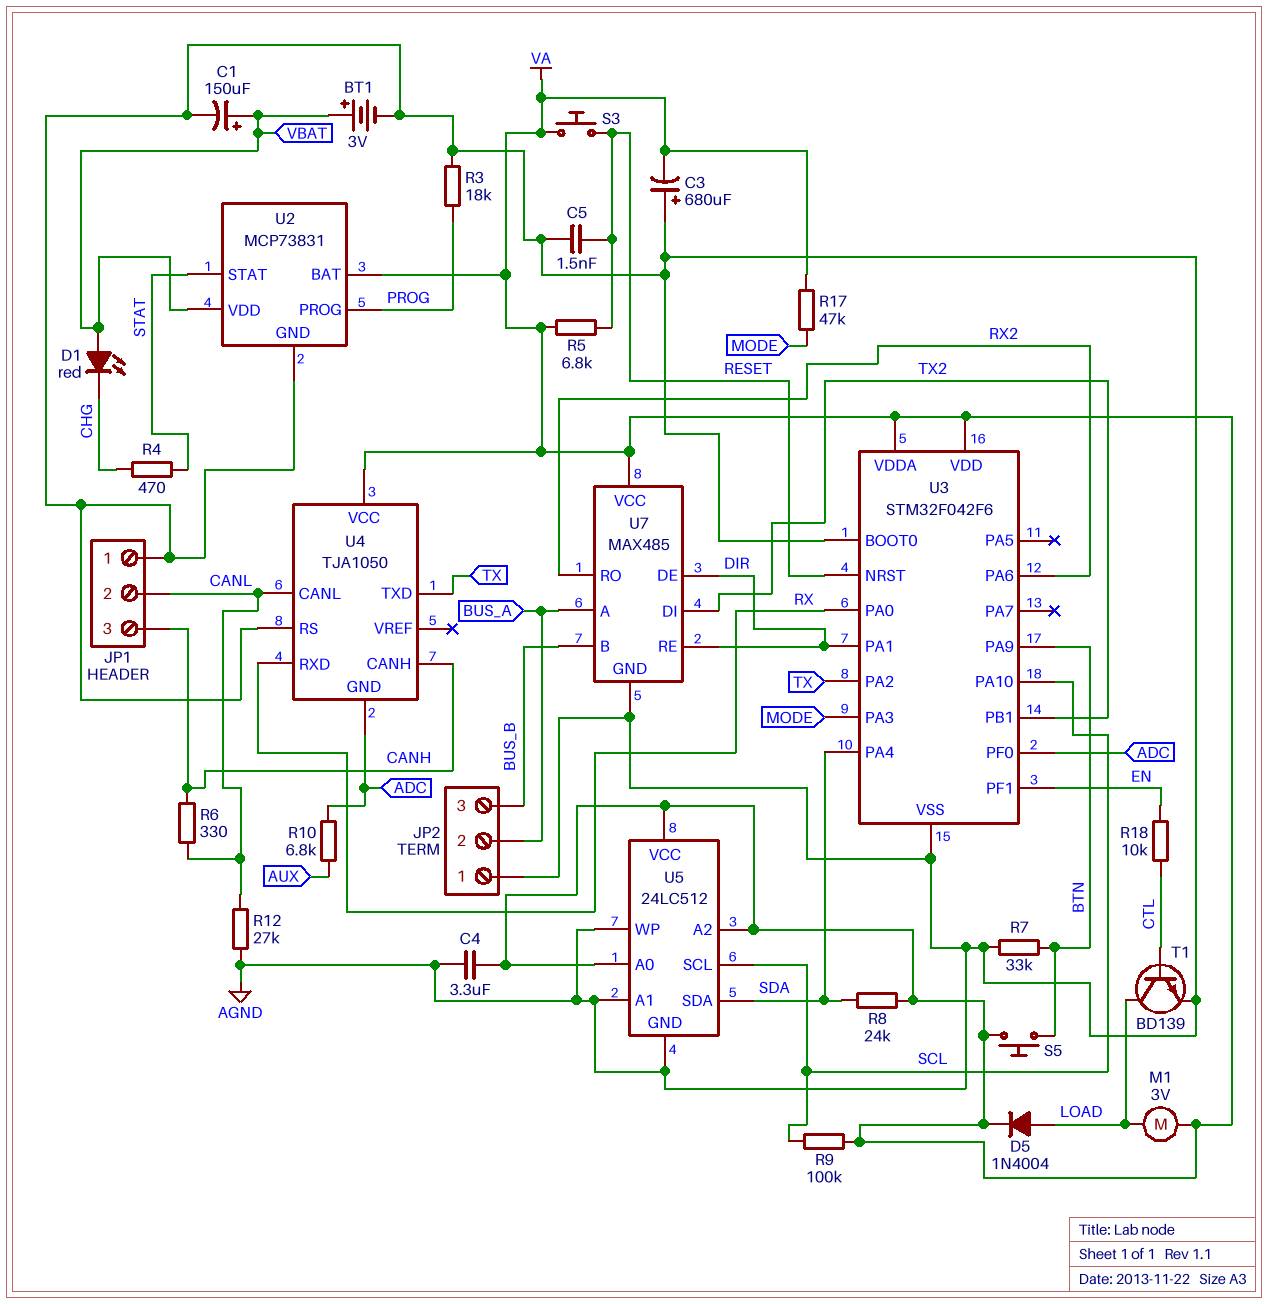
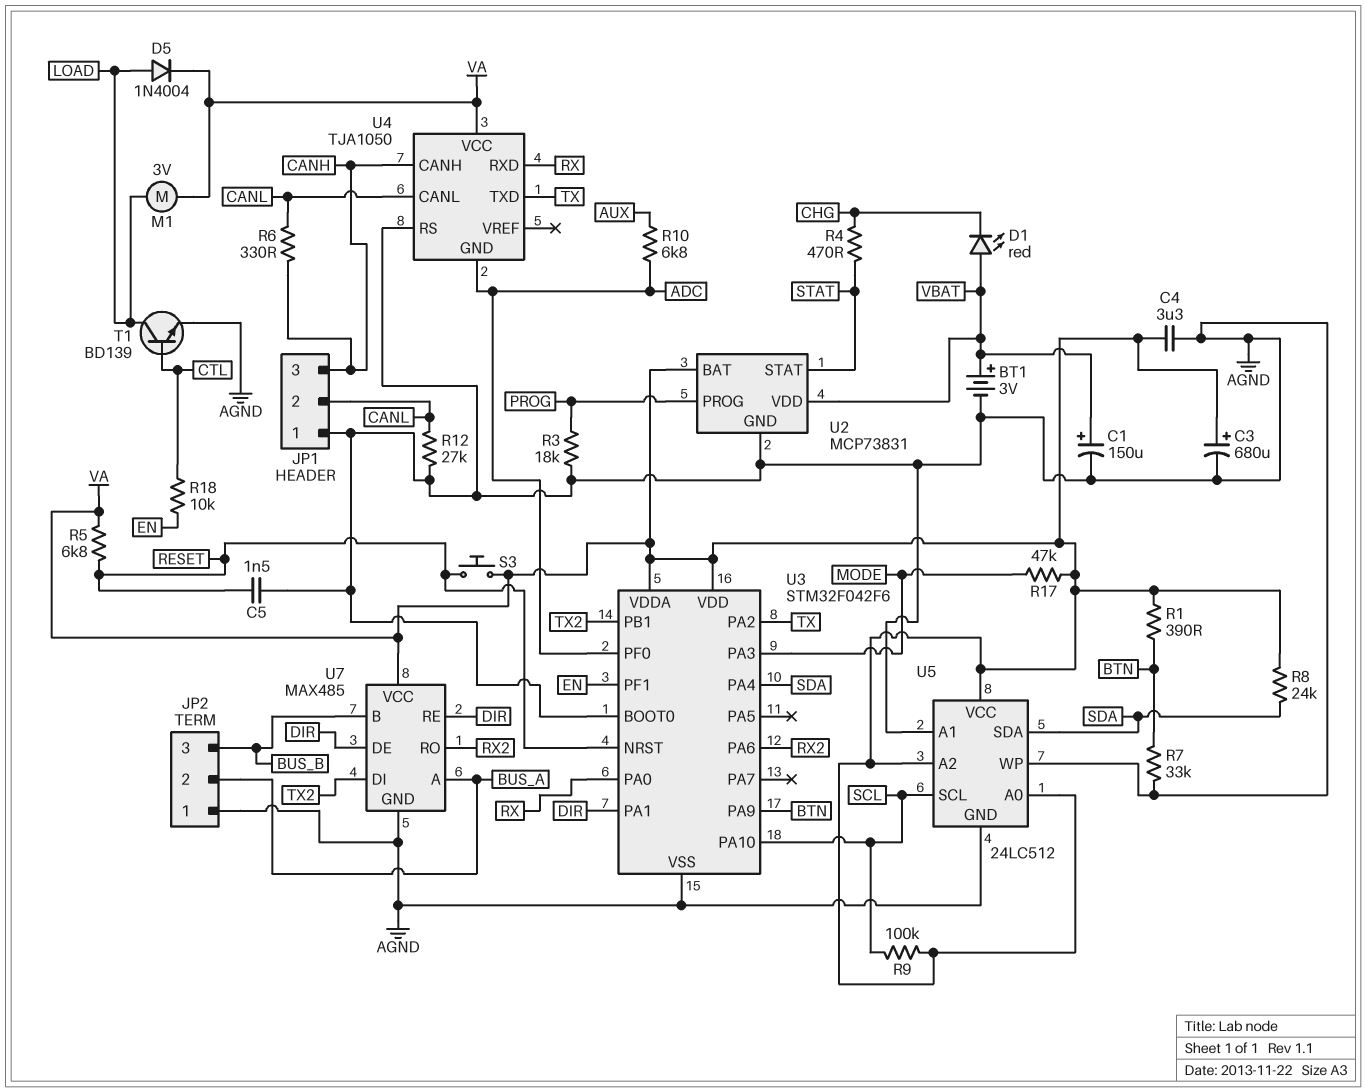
C3: 680uF (plus AGND, minus VA) -> 680uF (plus VA, minus AGND)
R1: none -> 390 (BTN, VA)
S5: button (BTN, VA) -> none

